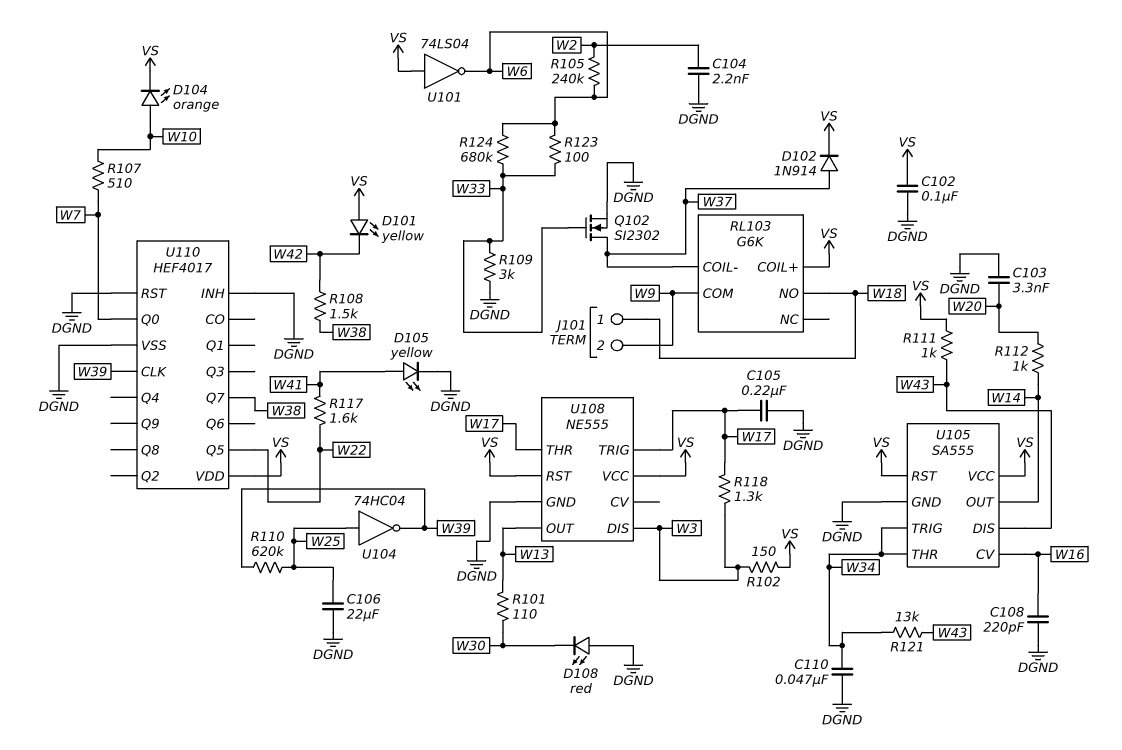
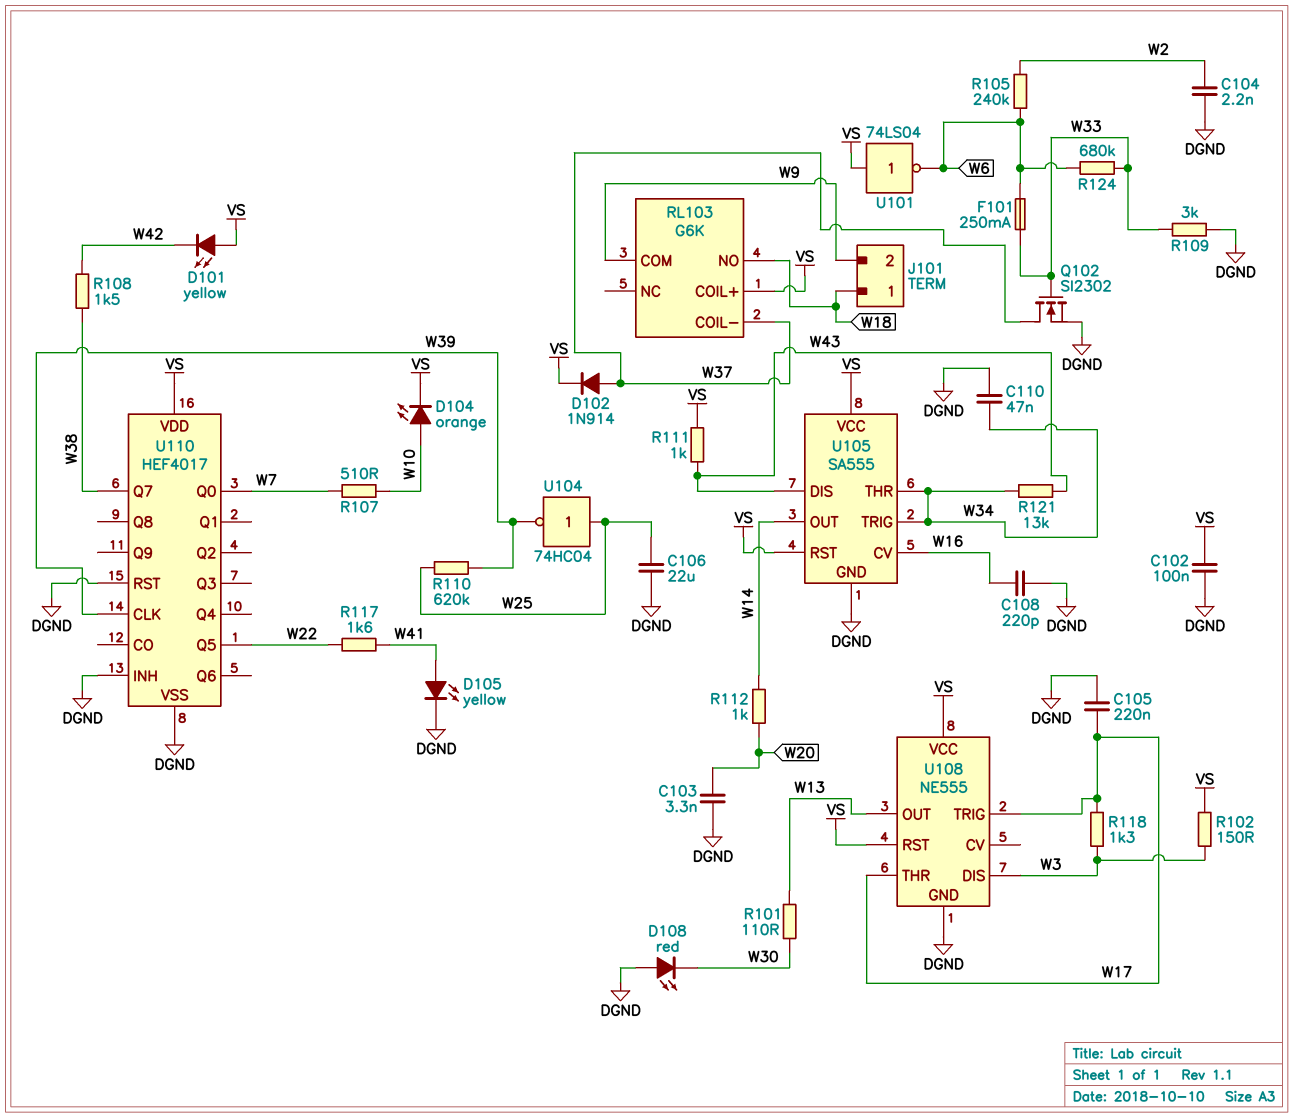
F101: none -> 250mA (W6, W33)
R123: 100 (W6, W33) -> none

